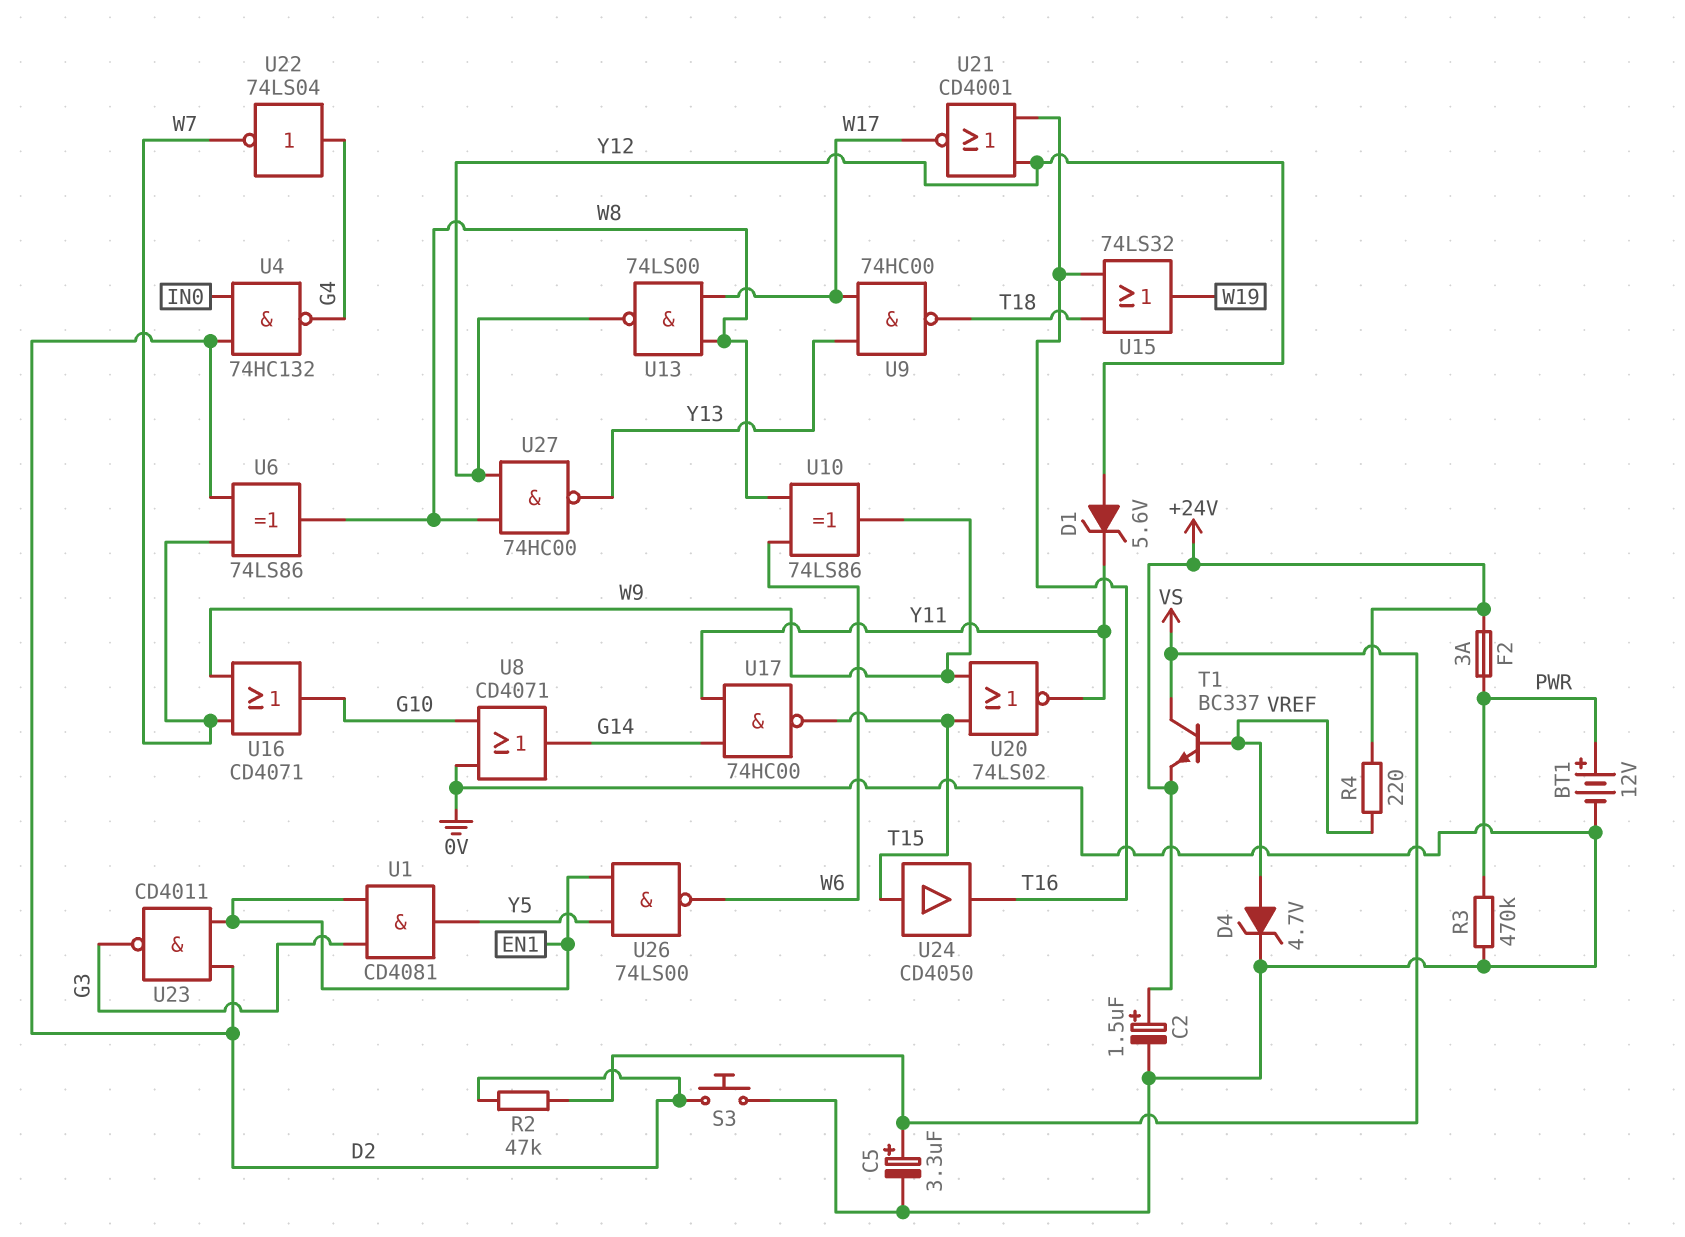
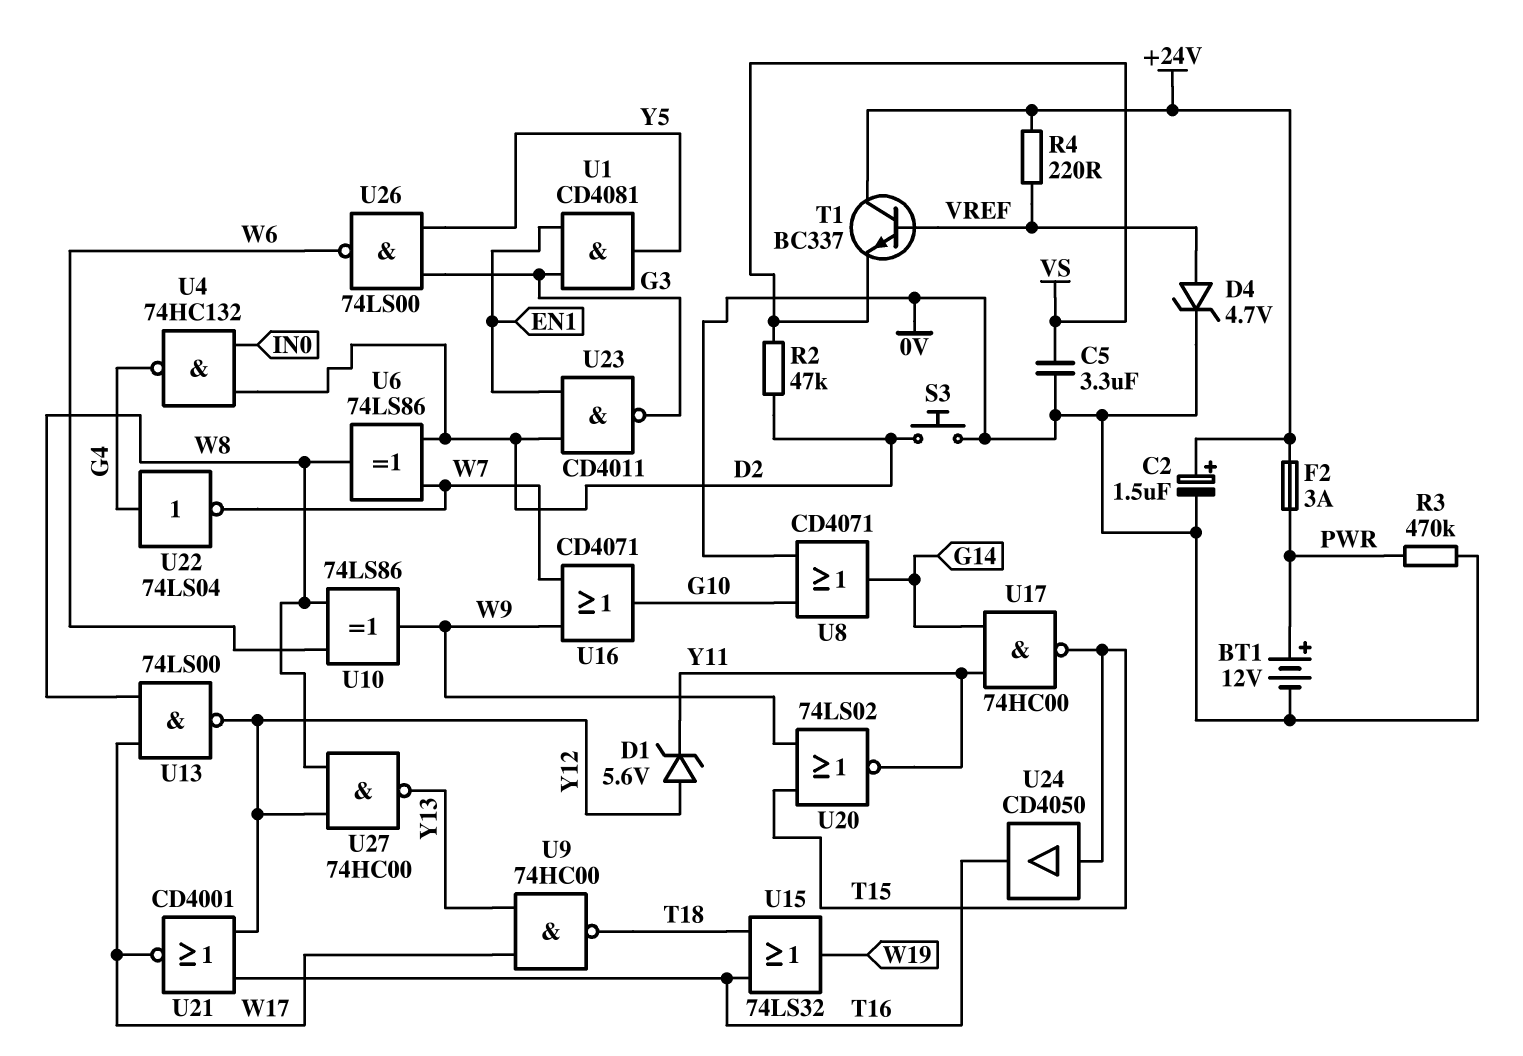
C5: 3.3uF (plus VS, minus 0V) -> 3.3uF (0V, VS)
T1: NPN BC337 (B VREF, C VS, E +24V) -> NPN BC337 (B VREF, C +24V, E VS)
U26: NAND 74LS00 (in EN1, in Y5, out W6) -> NAND 74LS00 (in G3, in Y5, out W6)

